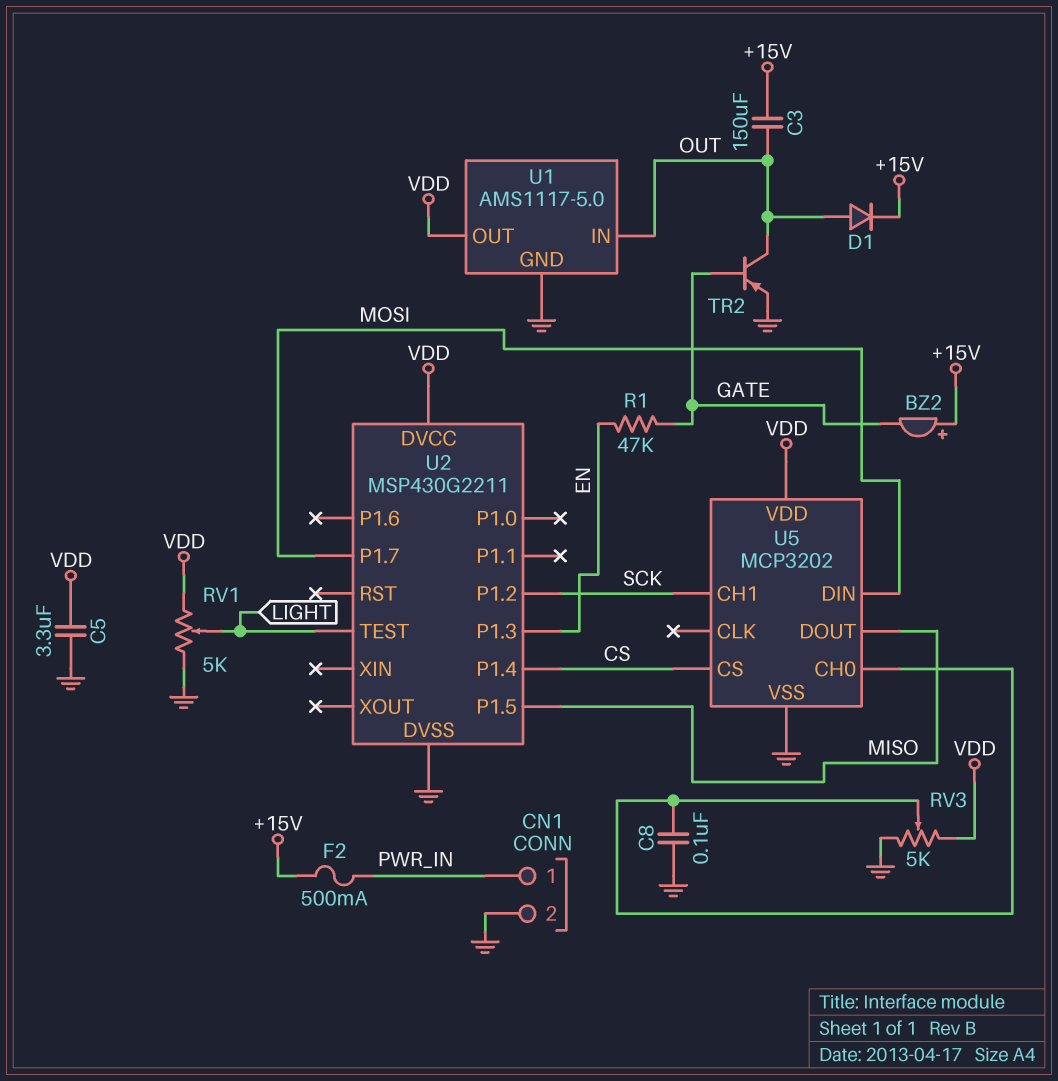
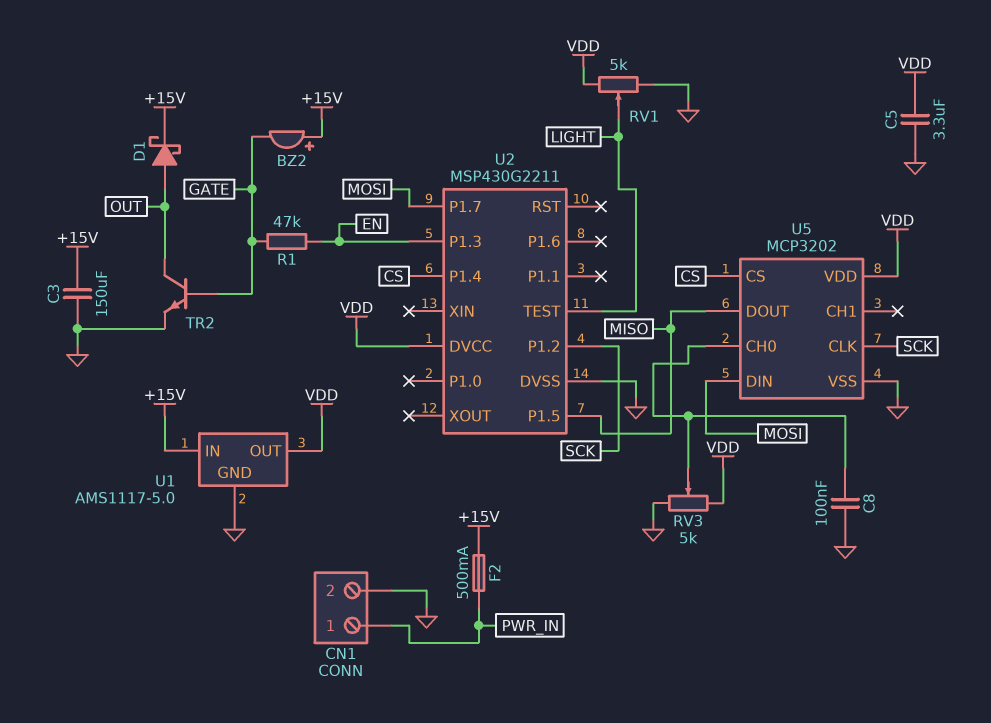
C3: 150uF (+15V, OUT) -> 150uF (+15V, GND)
D1: diode (A OUT, K +15V) -> schottky (A OUT, K +15V)
TR2: PNP (B GATE, C OUT, E GND) -> NPN (B GATE, C OUT, E GND)
U1 pin IN: OUT -> +15V
U5 pin CH1: SCK -> none
U5 pin CLK: none -> SCK

